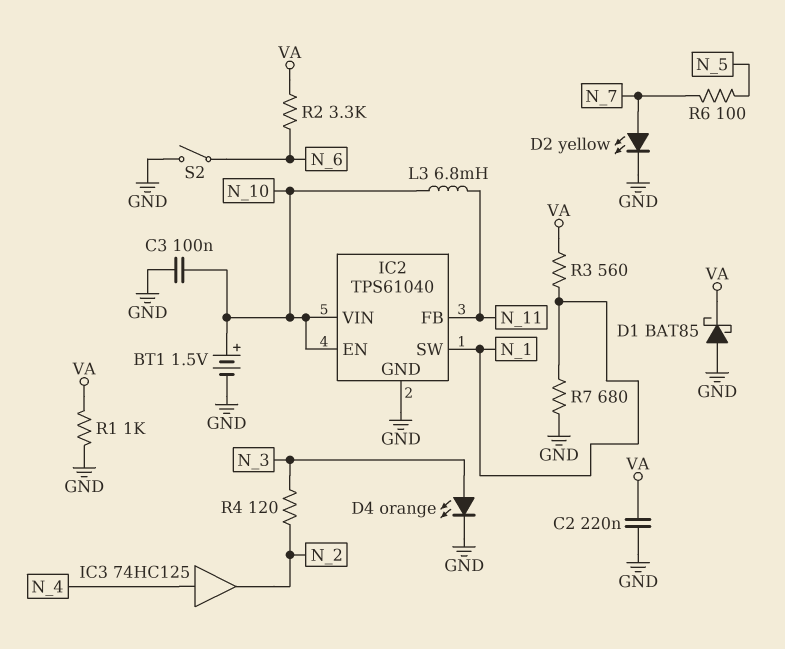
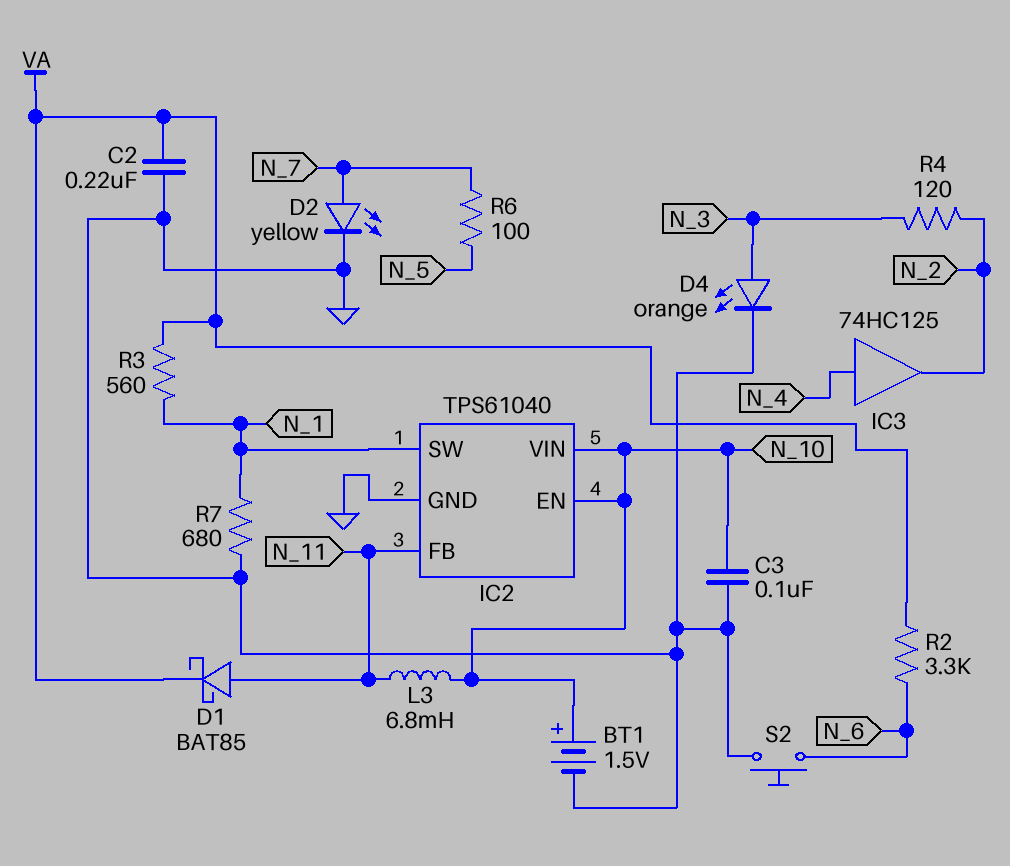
D1: schottky BAT85 (A GND, K VA) -> schottky BAT85 (A N_11, K VA)
R1: 1k (GND, VA) -> none
S2: switch (GND, N_6) -> button (GND, N_6)

